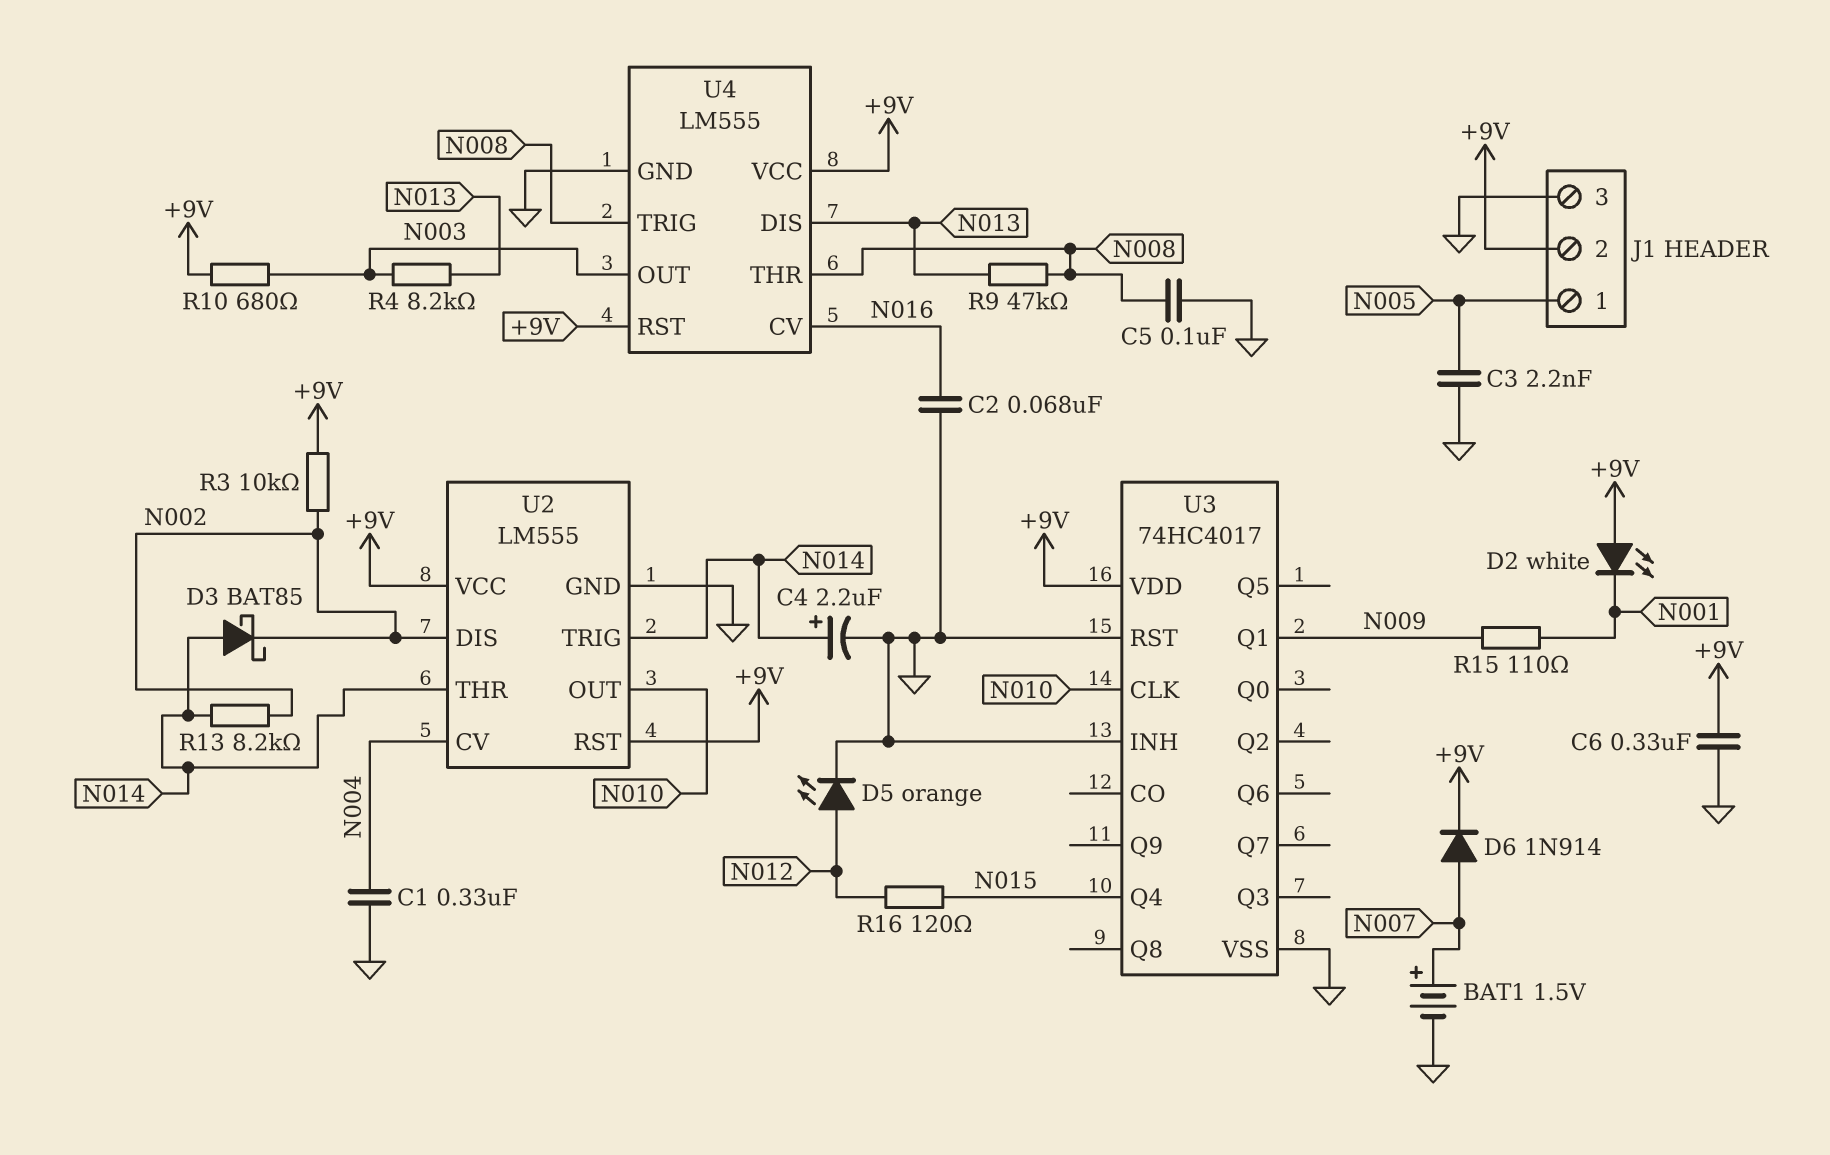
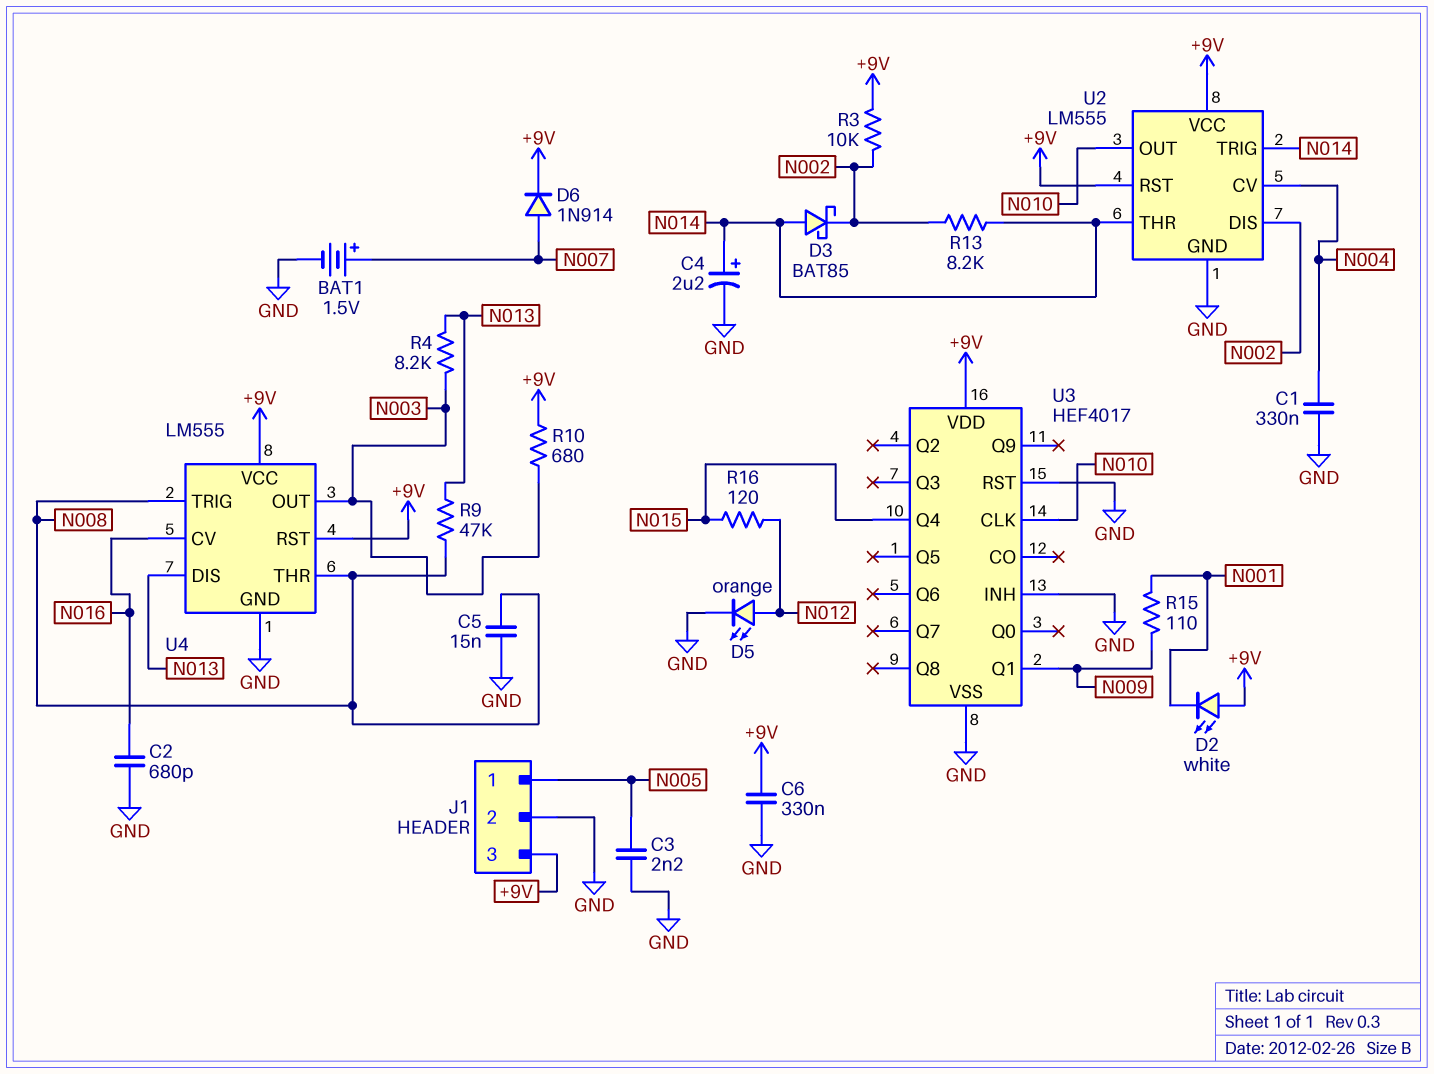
C2: 68nF (GND, N016) -> 680pF (GND, N016)
C5: 100nF (GND, N008) -> 15nF (GND, N008)
J1 pin 2: +9V -> GND
J1 pin 3: GND -> +9V
U3: 74HC4017 -> HEF4017

